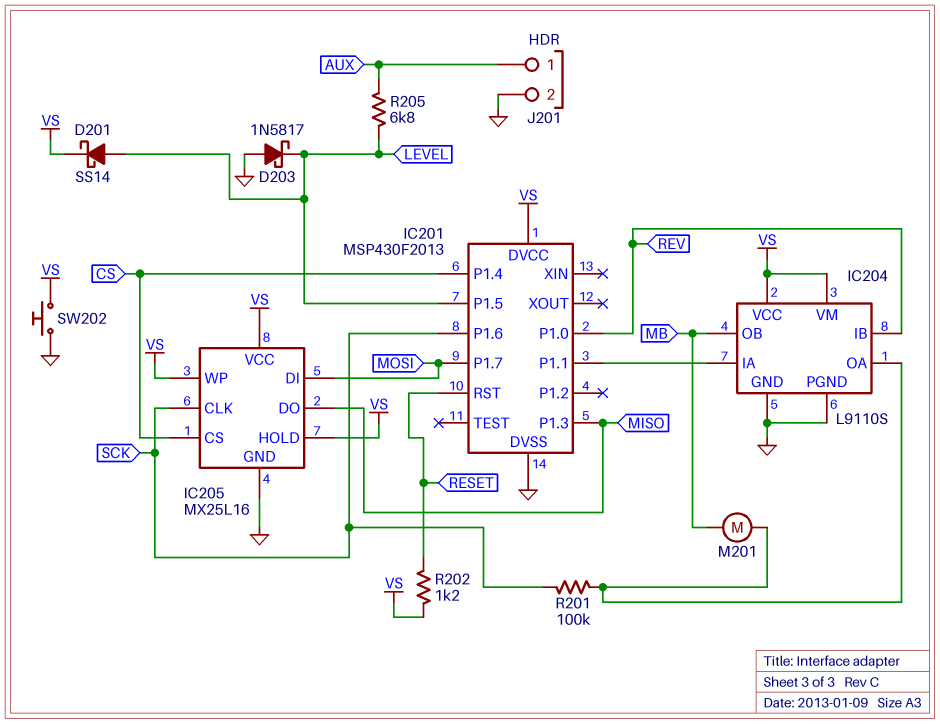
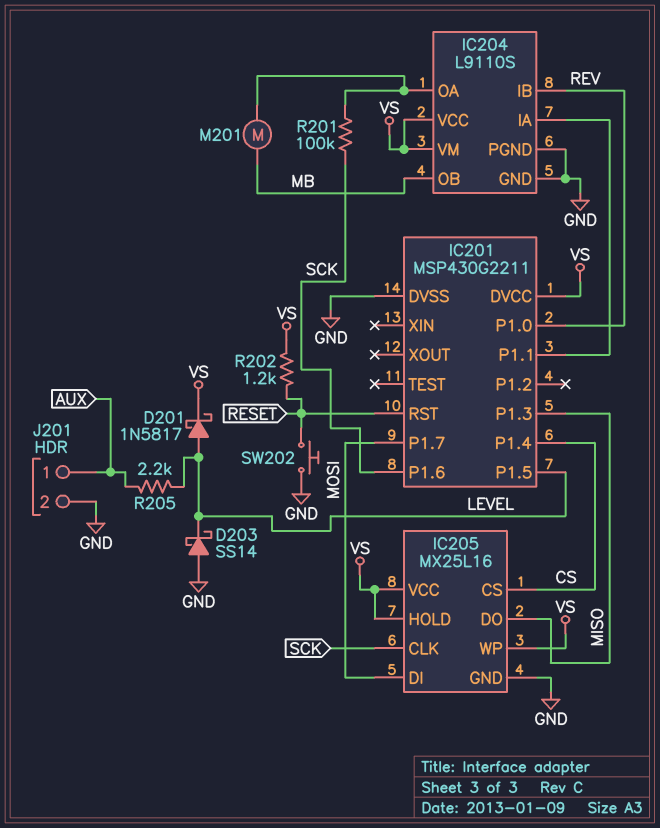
D201: schottky SS14 (A LEVEL, K VS) -> schottky 1N5817 (A LEVEL, K VS)
D203: schottky 1N5817 (A GND, K LEVEL) -> schottky SS14 (A GND, K LEVEL)
IC201: MSP430F2013 -> MSP430G2211
R205: 6.8k (AUX, LEVEL) -> 2.2k (AUX, LEVEL)
SW202: button (GND, VS) -> button (GND, RESET)

